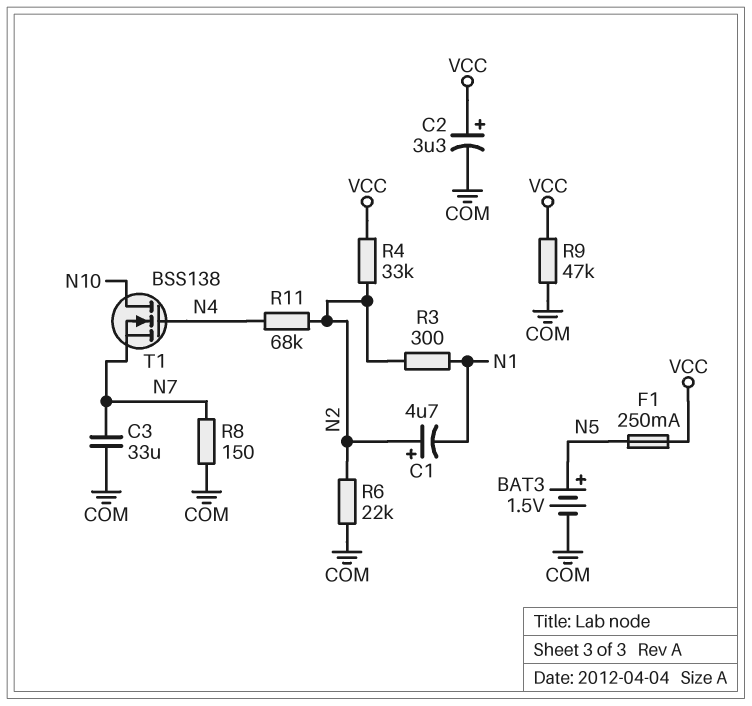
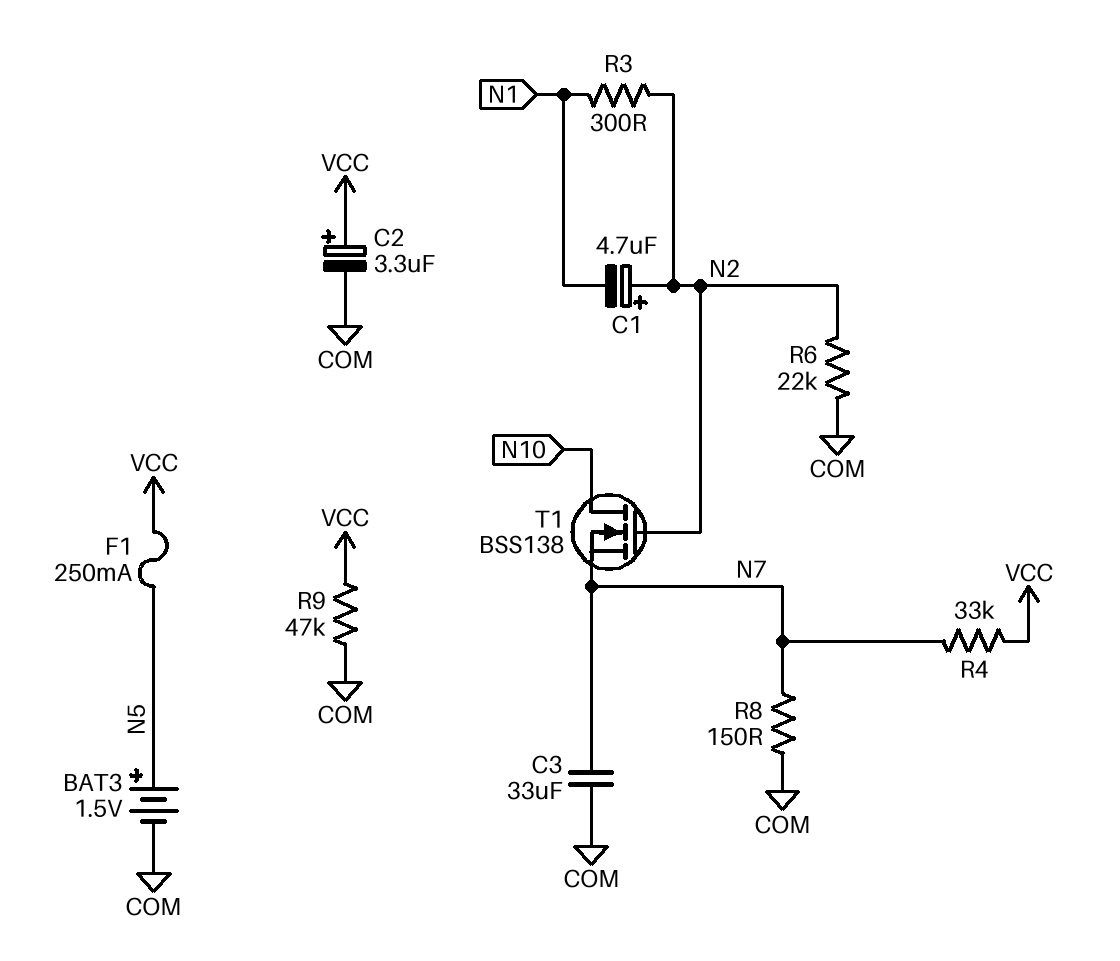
R4: 33k (N2, VCC) -> 33k (N7, VCC)
R11: 68k (N2, N4) -> none
T1: NMOS BSS138 (G N4, D N10, S N7) -> NMOS BSS138 (G N2, D N10, S N7)

